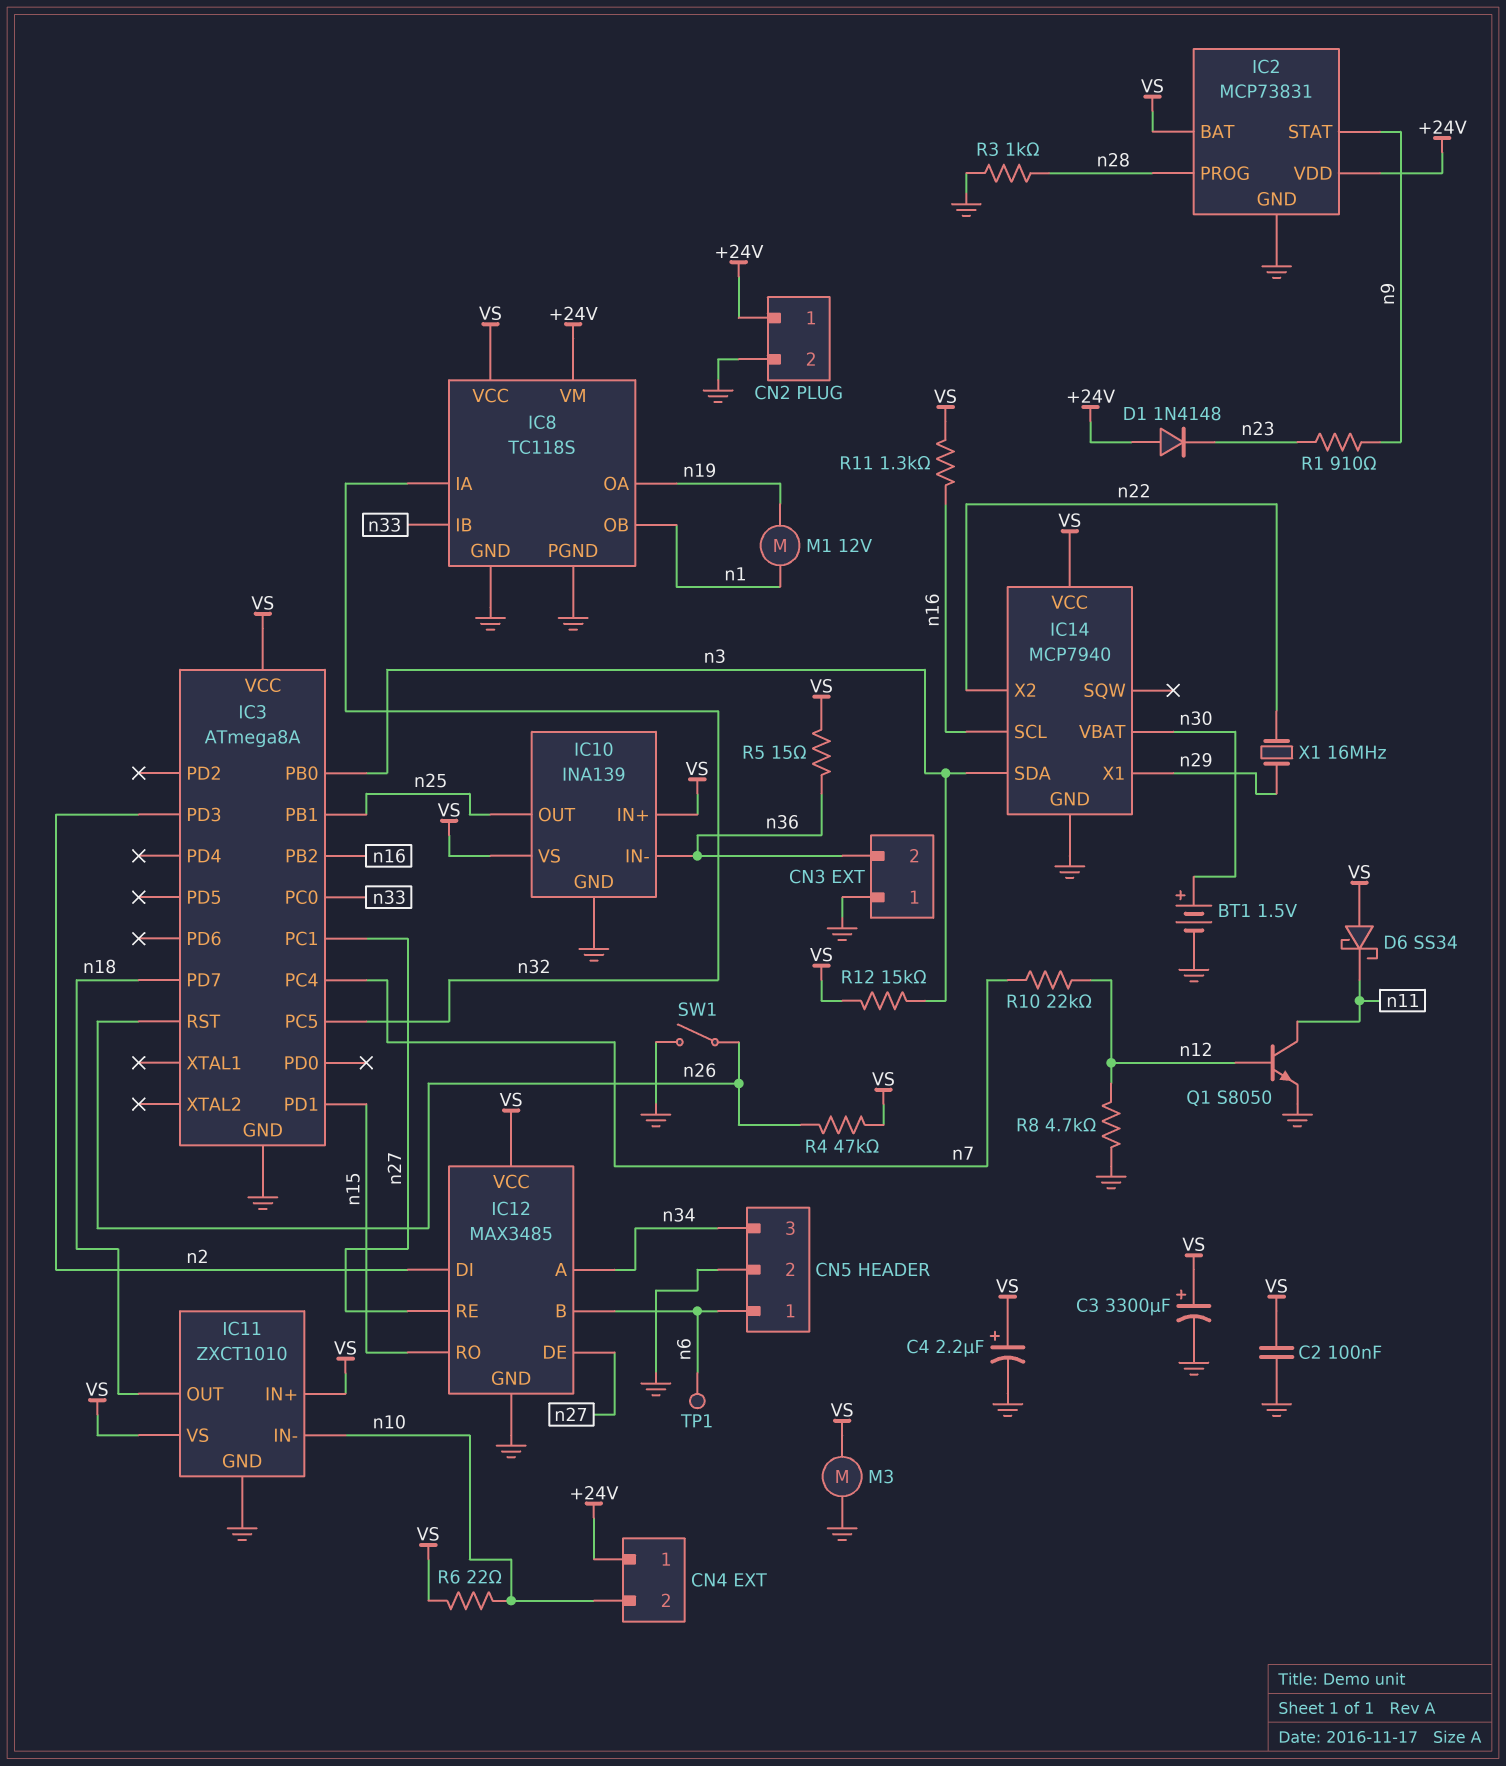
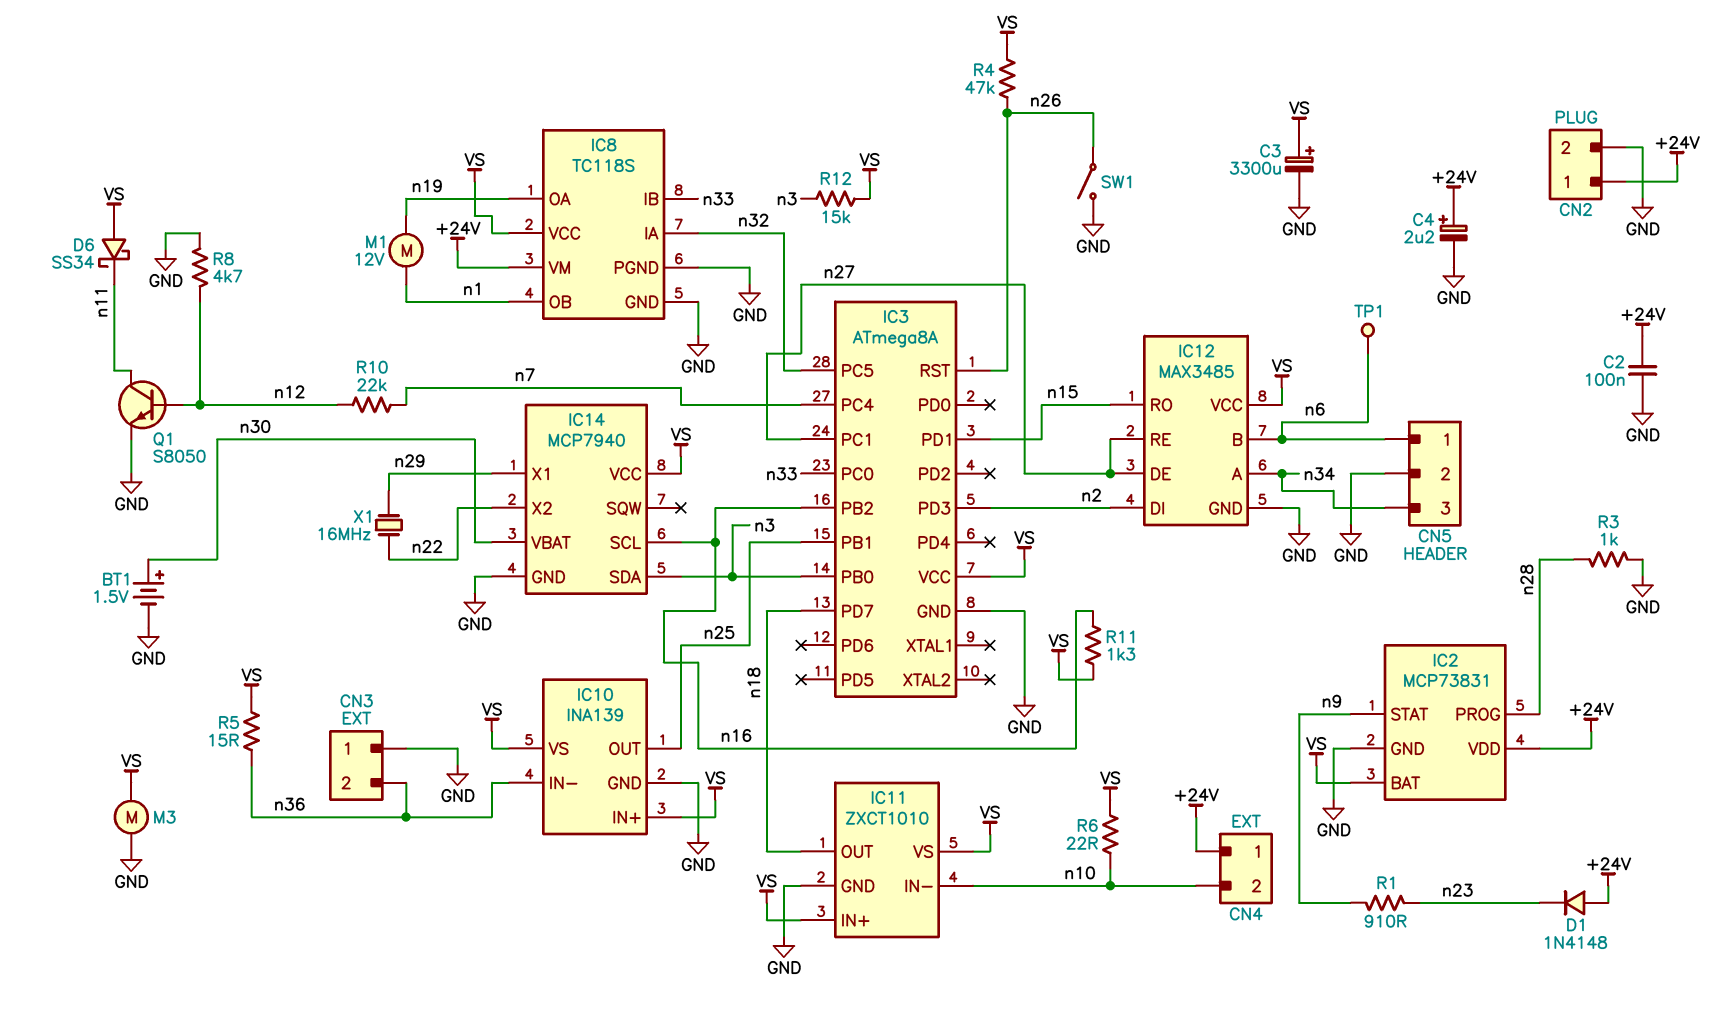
C2: 100nF (GND, VS) -> 100nF (+24V, GND)
C4: 2.2uF (plus VS, minus GND) -> 2.2uF (plus +24V, minus GND)

